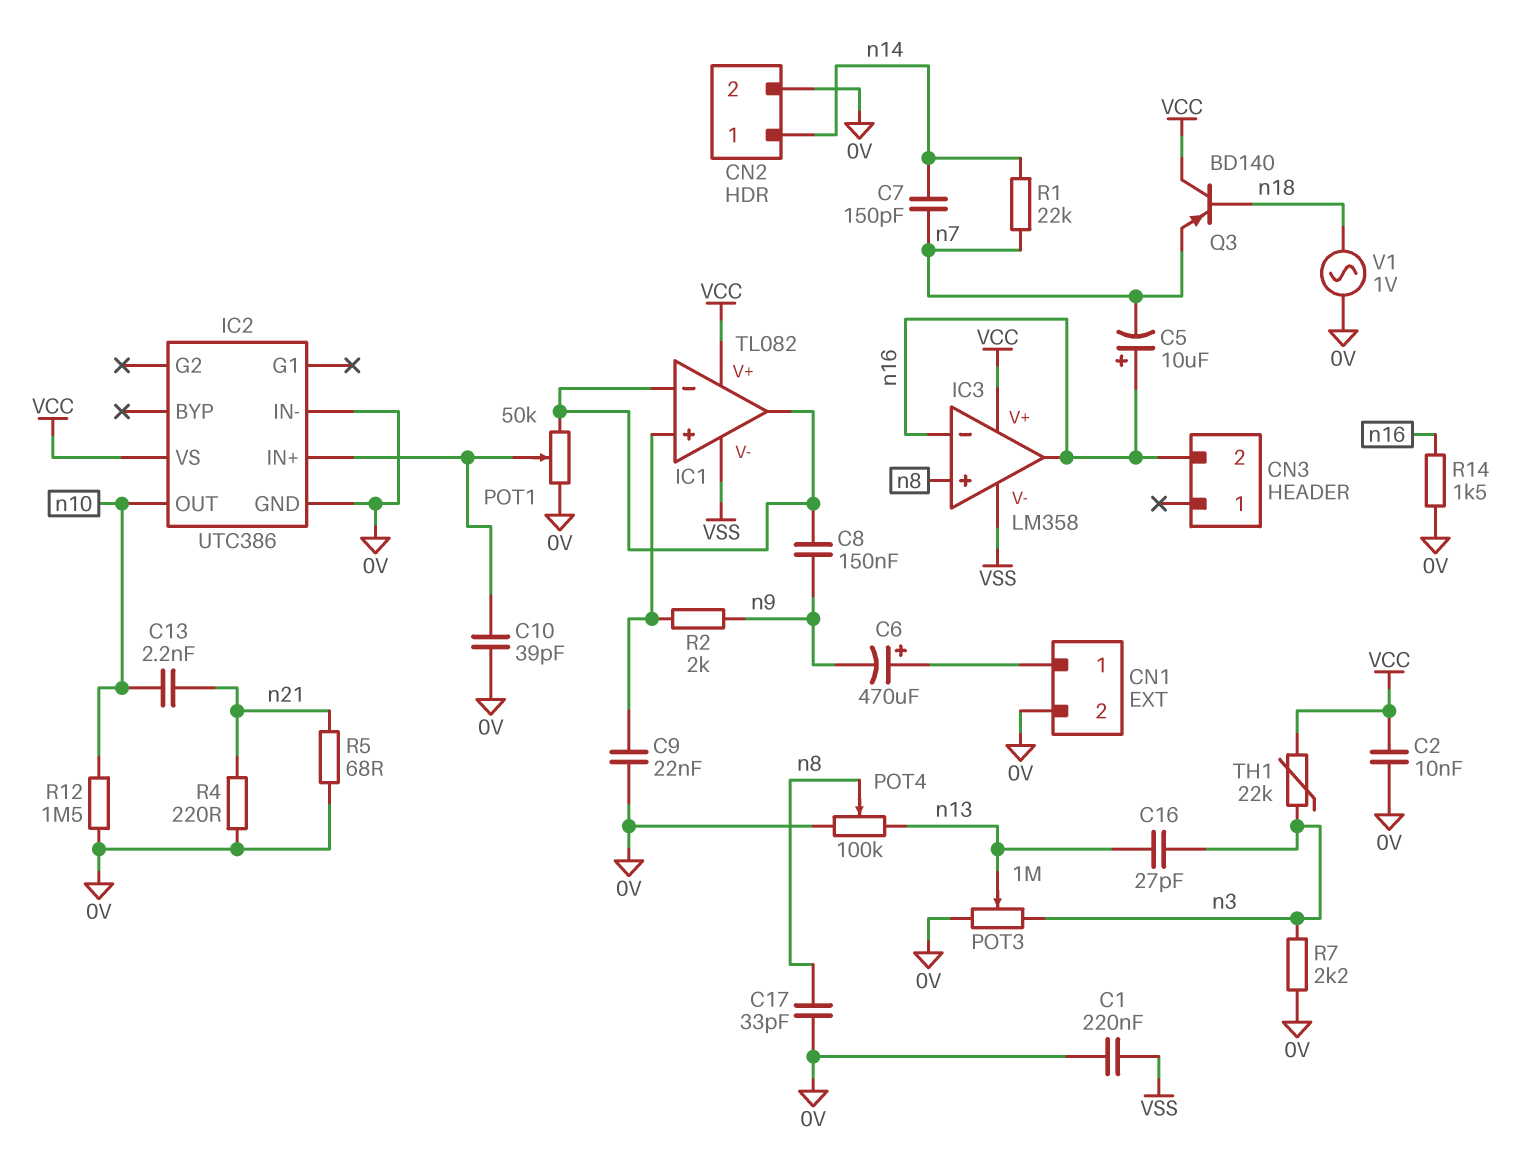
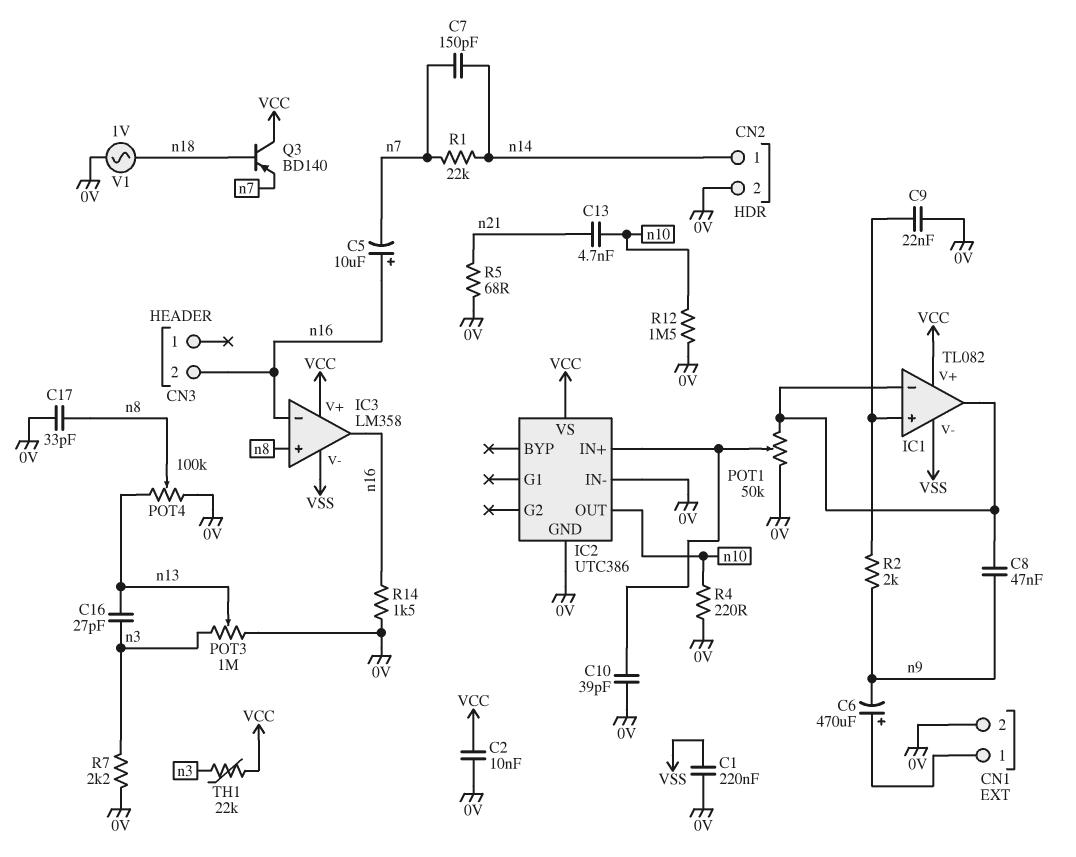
C8: 150nF (IC1/in-, n9) -> 47nF (IC1/in-, n9)
C13: 2.2nF (n10, n21) -> 4.7nF (n10, n21)
R4: 220 (0V, n21) -> 220 (0V, n10)

